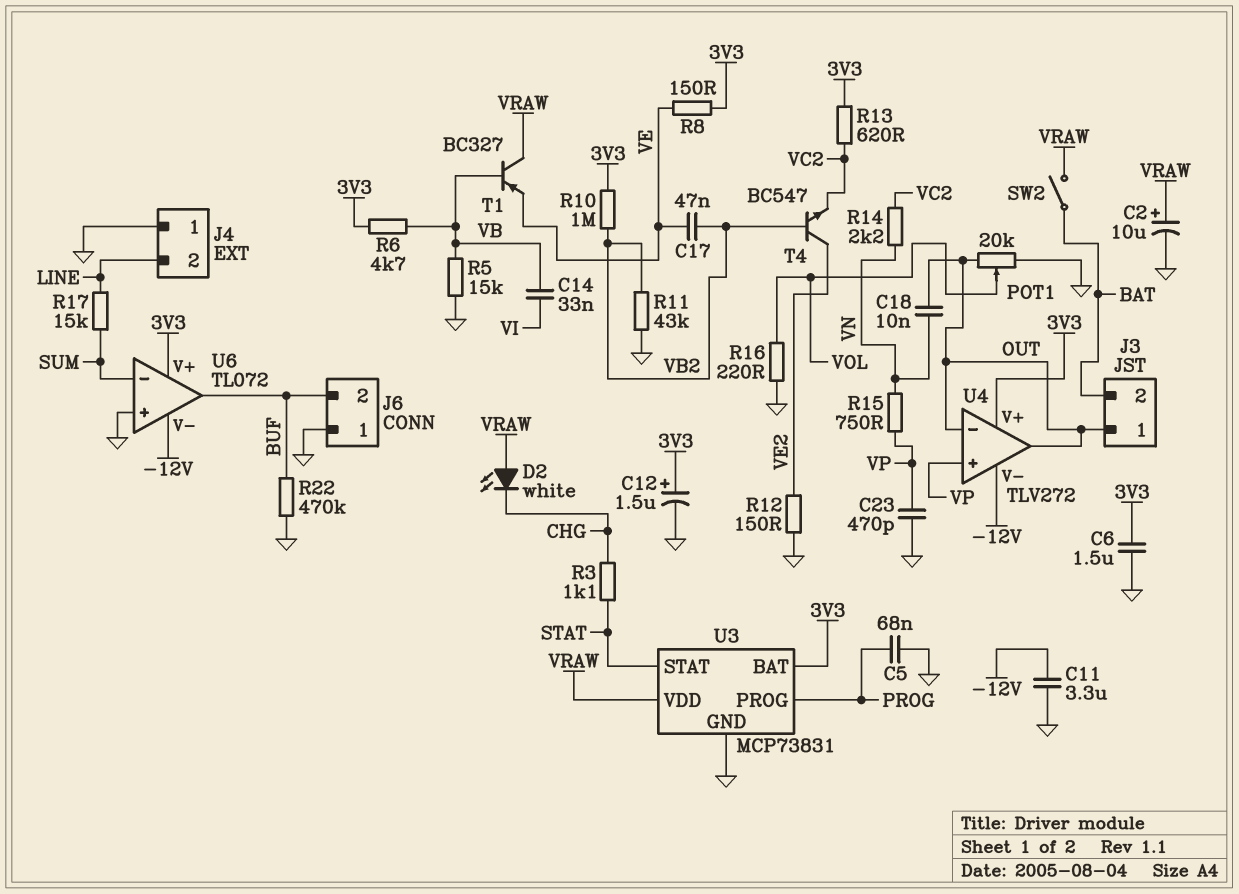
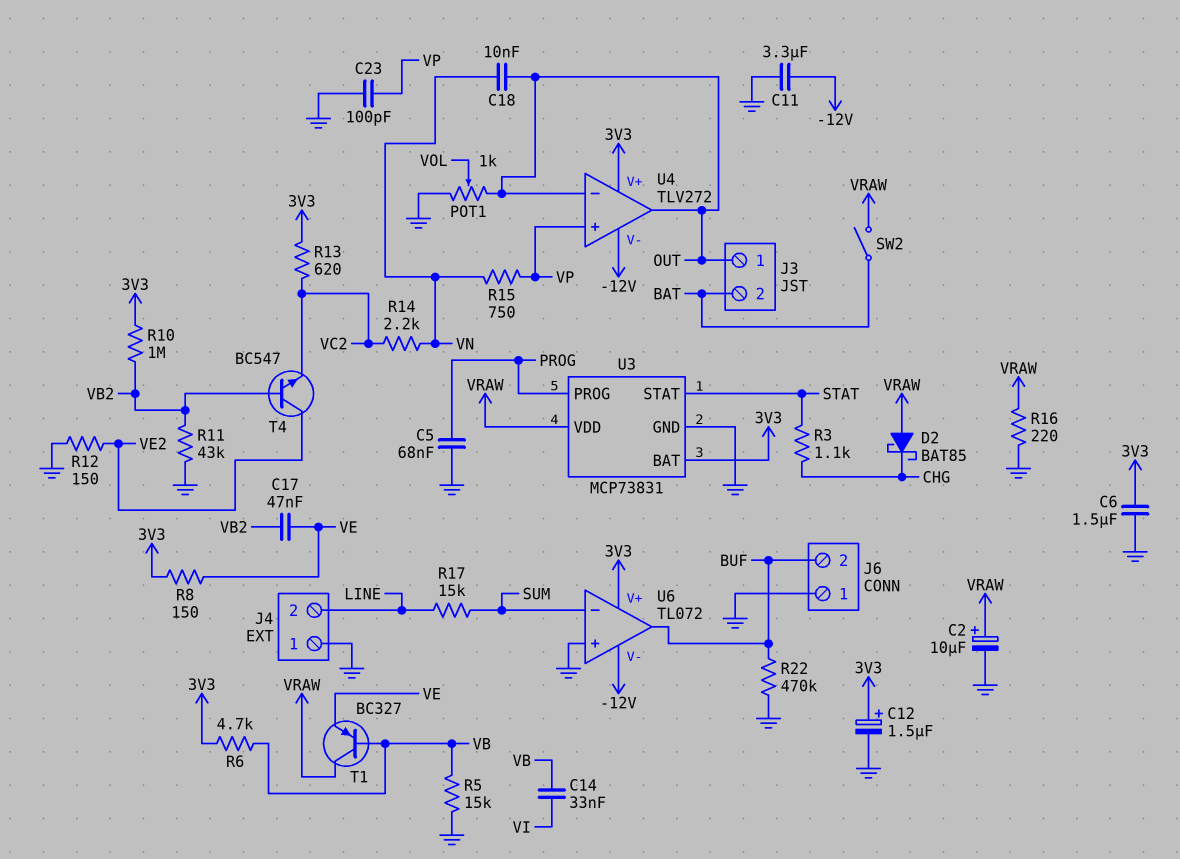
C23: 470pF (GND, VP) -> 100pF (GND, VP)
D2: LED white (A VRAW, K CHG) -> schottky BAT85 (A VRAW, K CHG)
POT1: 20k (GND, OUT, wiper VOL) -> 1k (GND, OUT, wiper VOL)
R16: 220 (GND, VOL) -> 220 (GND, VRAW)

